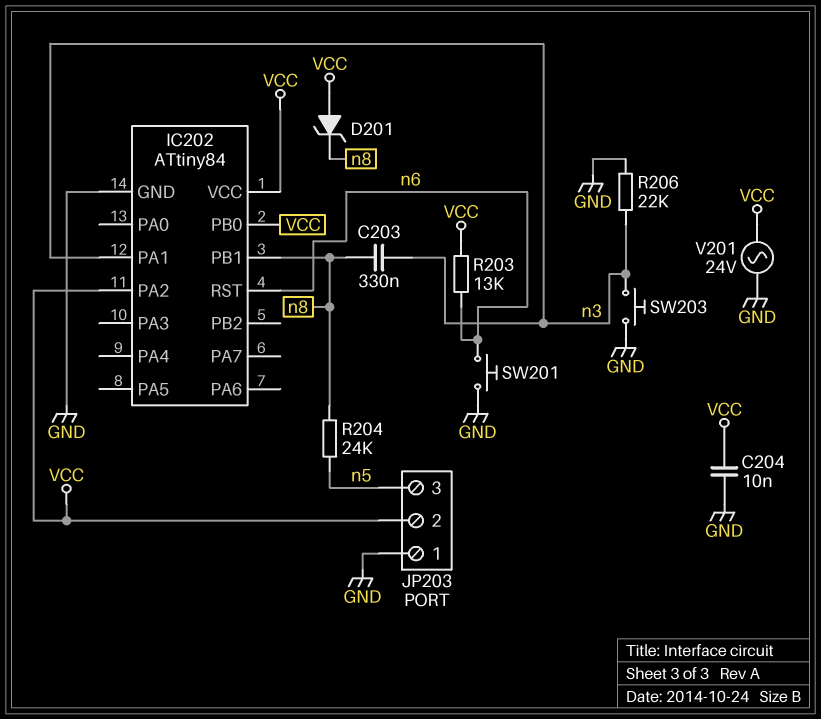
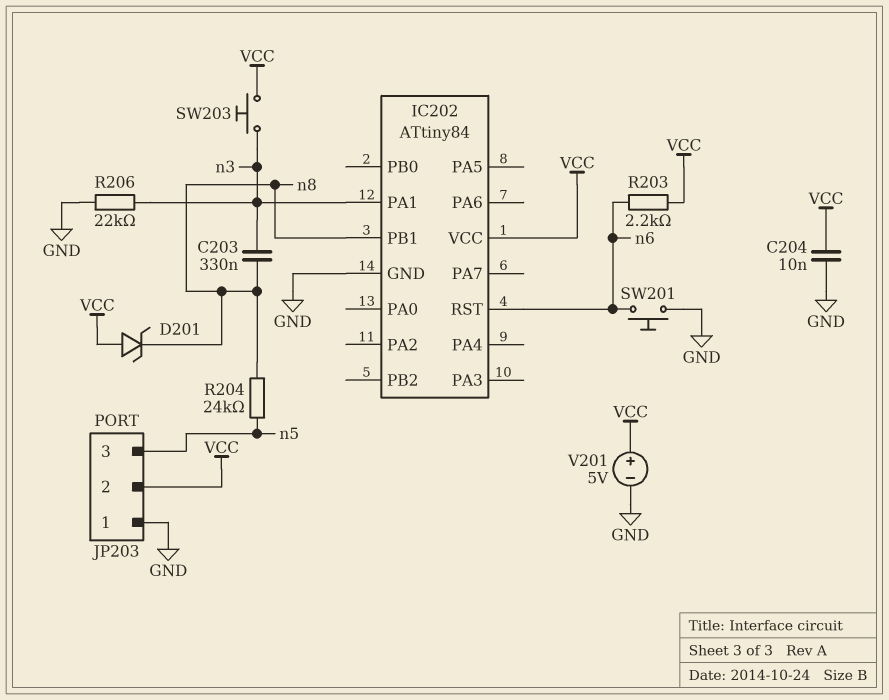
IC202 pin PA2: VCC -> none
IC202 pin PB0: VCC -> none
R203: 13k (VCC, n6) -> 2.2k (VCC, n6)
SW203: button (GND, n3) -> button (VCC, n3)
V201: AC 24V (GND, VCC) -> 5V (plus VCC, minus GND)

